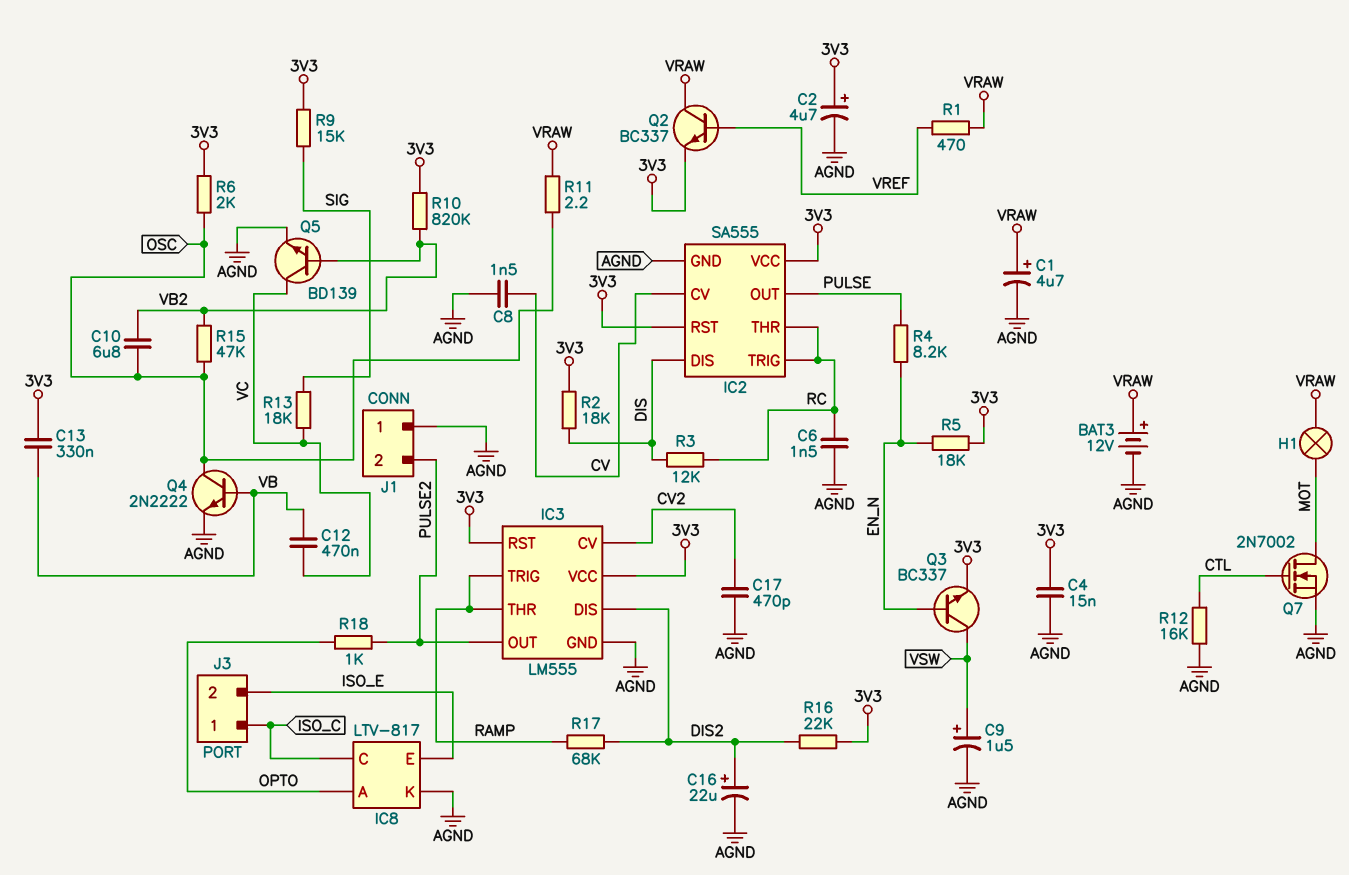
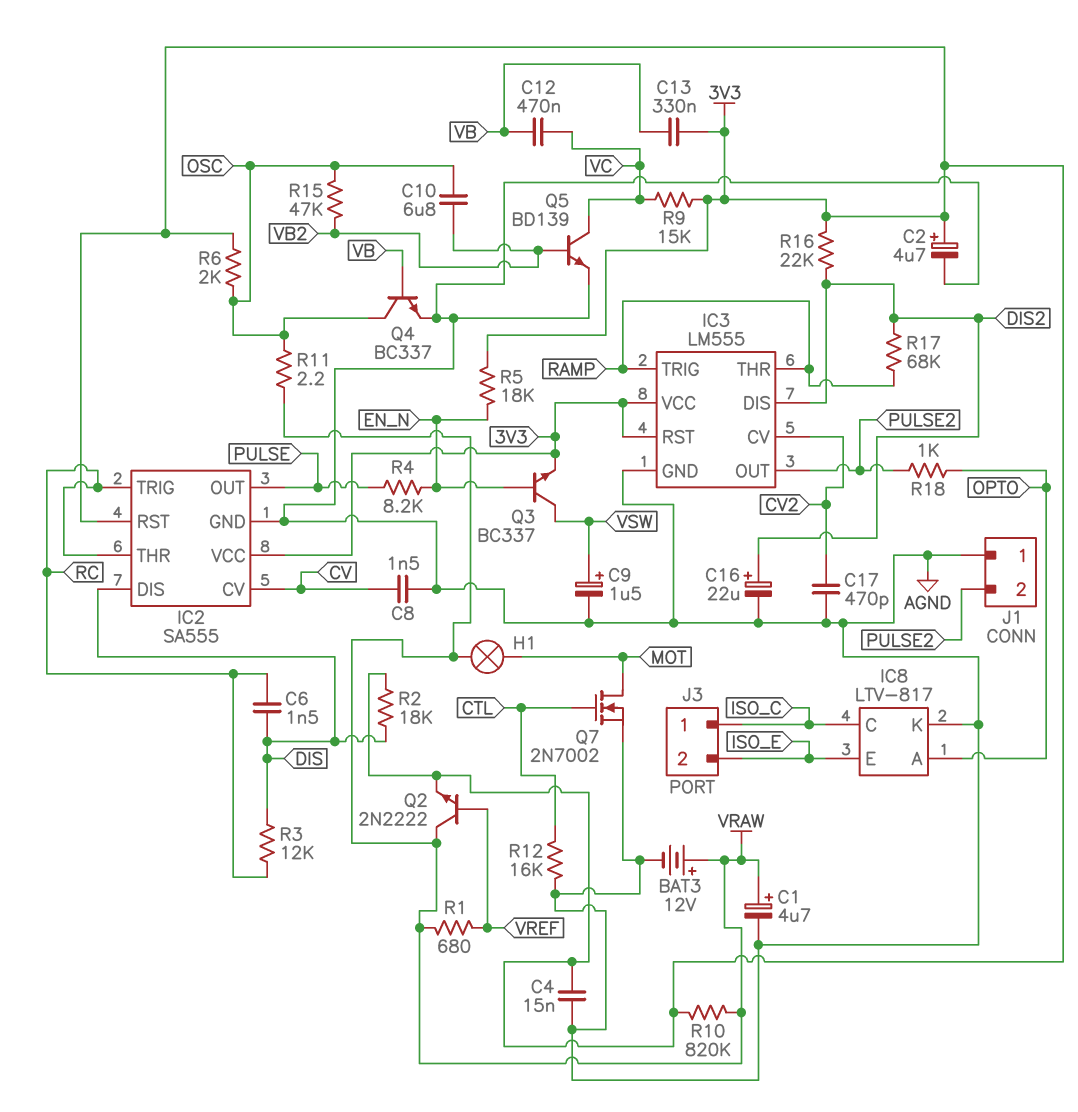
C6: 1.5nF (AGND, RC) -> 1.5nF (DIS, RC)
Q2: NPN BC337 (B VREF, C VRAW, E 3V3) -> NPN 2N2222 (B VREF, C VRAW, E 3V3)
Q4: NPN 2N2222 (B VB, C OSC, E AGND) -> NPN BC337 (B VB, C OSC, E AGND)
R1: 470 (VRAW, VREF) -> 680 (VRAW, VREF)
R9: 15k (3V3, SIG) -> 15k (3V3, VC)
R10: 820k (3V3, VB2) -> 820k (3V3, VRAW)
R13: 18k (SIG, VC) -> none

